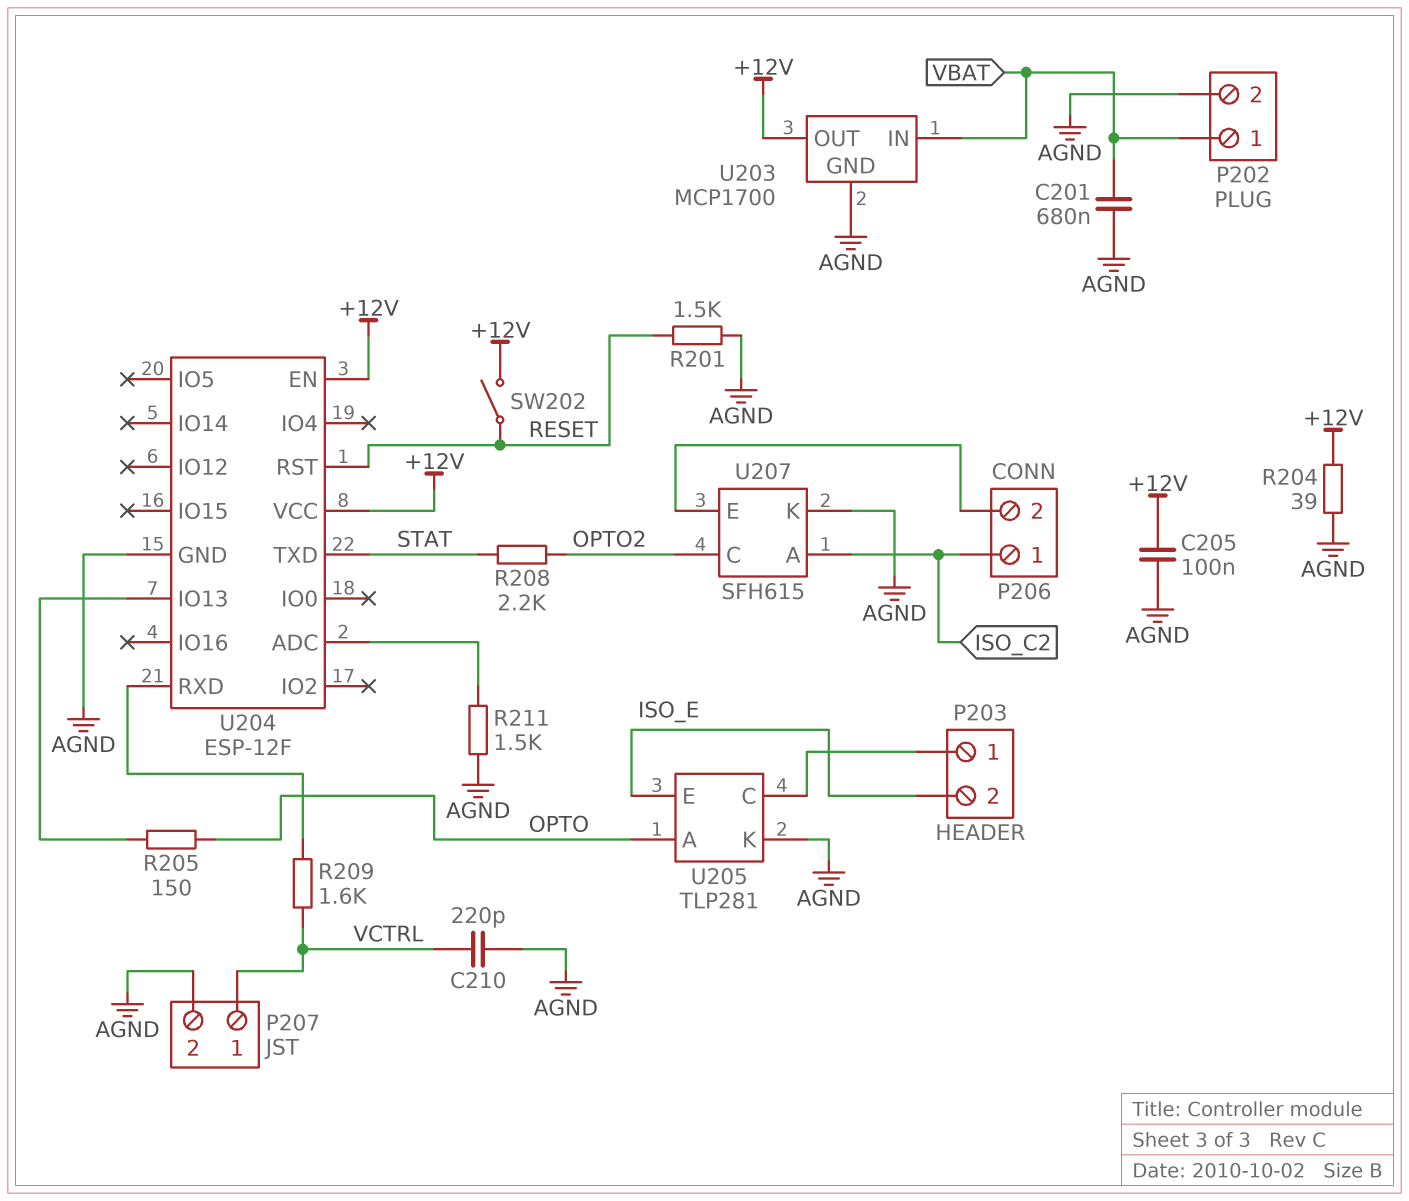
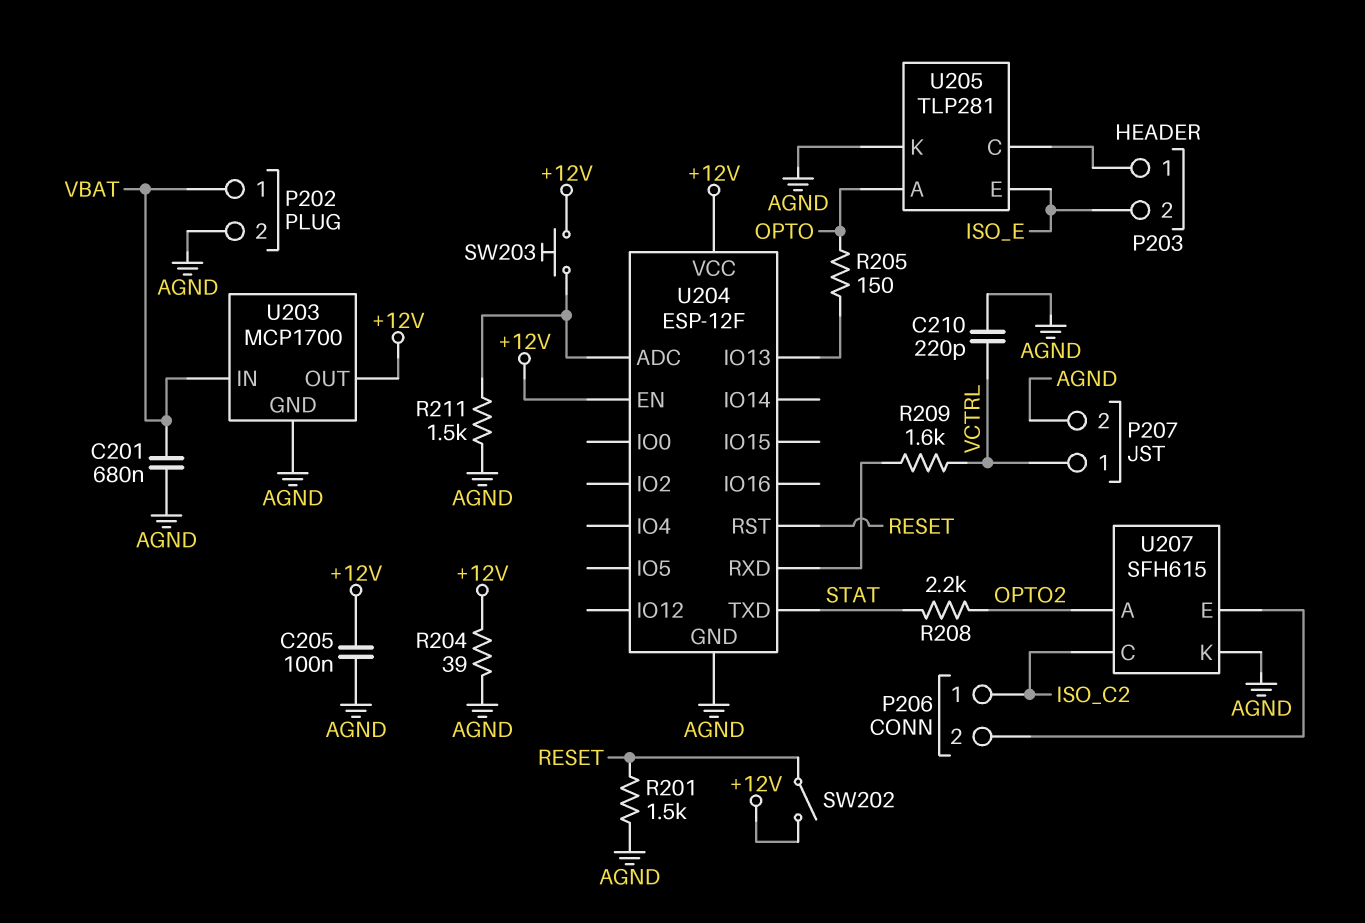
SW203: none -> button (+12V, U204/ADC)
U207 pin A: ISO_C2 -> OPTO2
U207 pin C: OPTO2 -> ISO_C2

